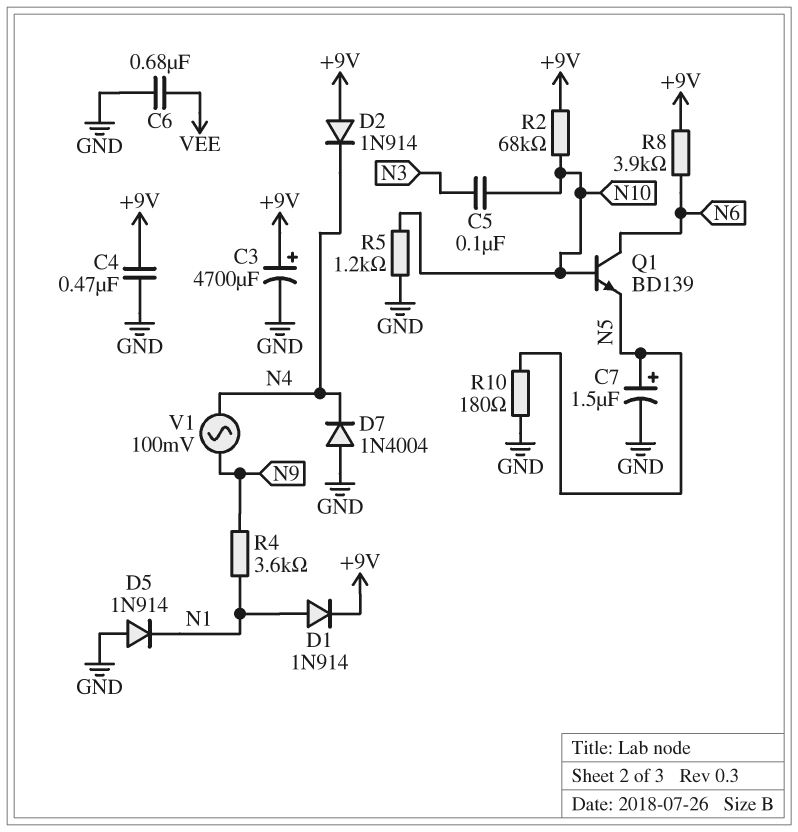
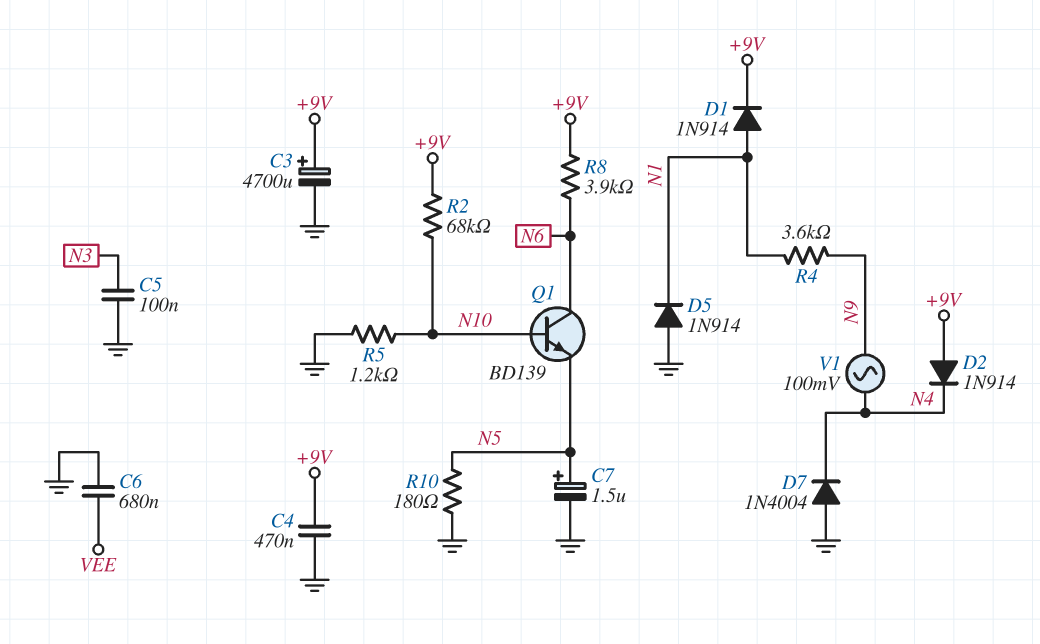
C5: 100nF (N3, N10) -> 100nF (GND, N3)

